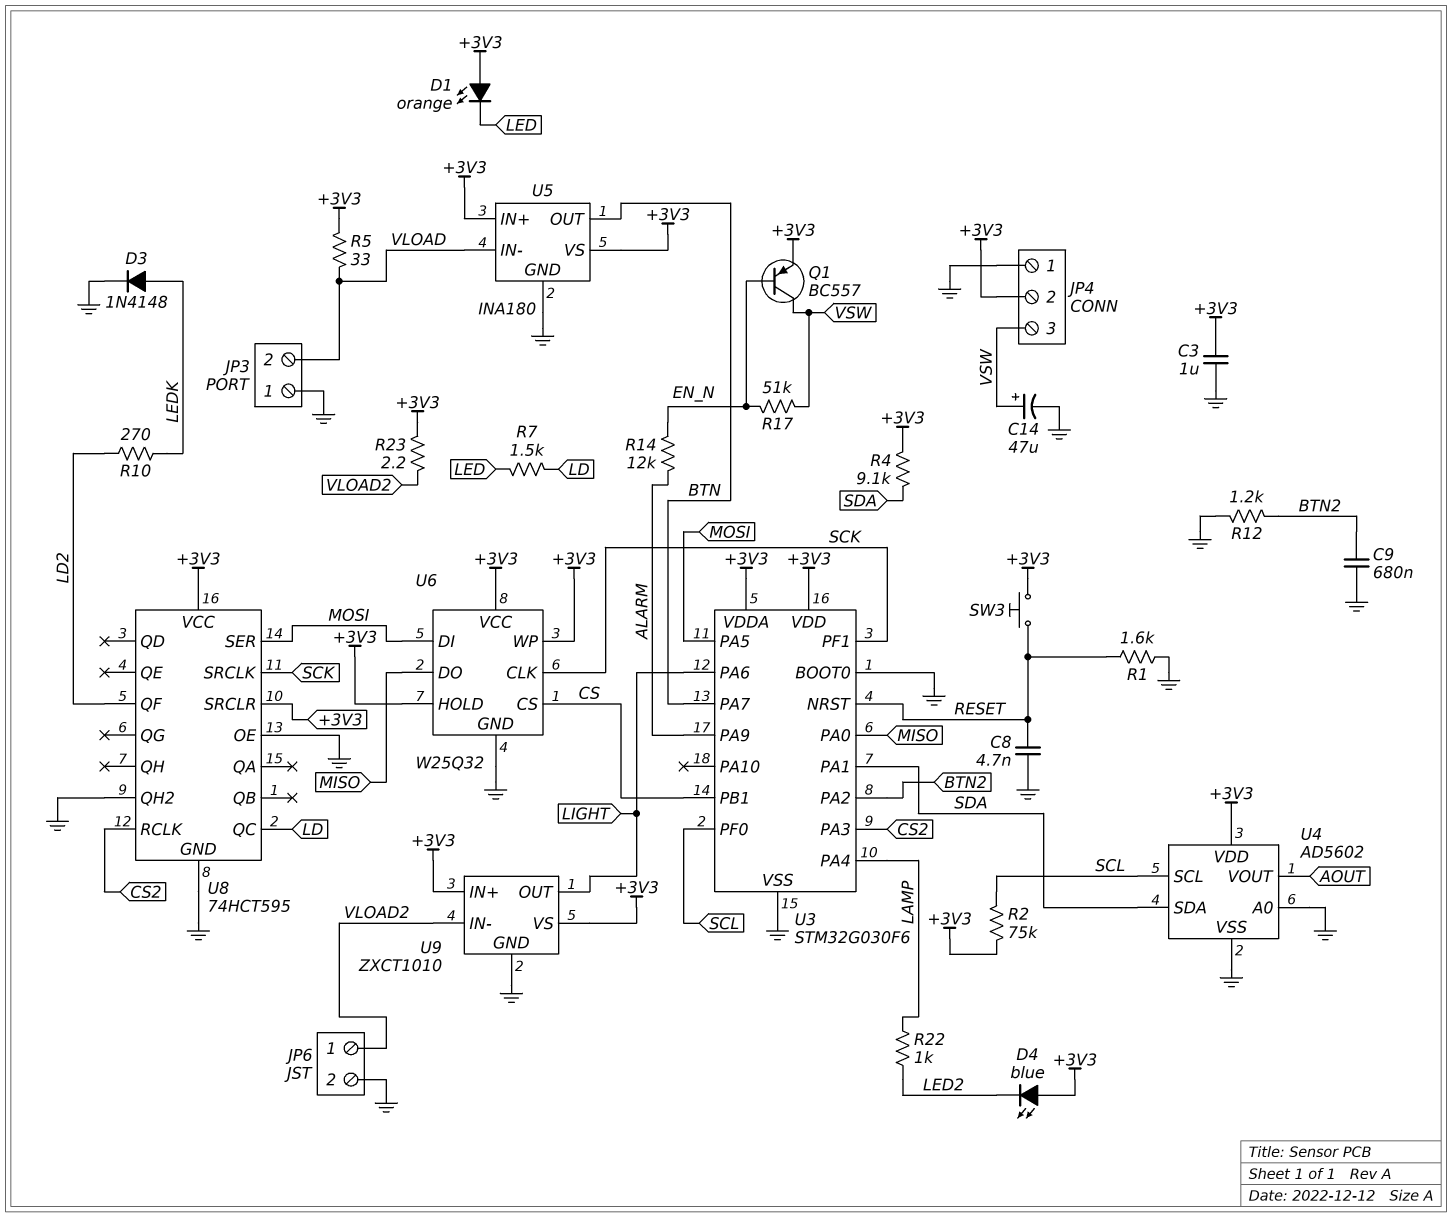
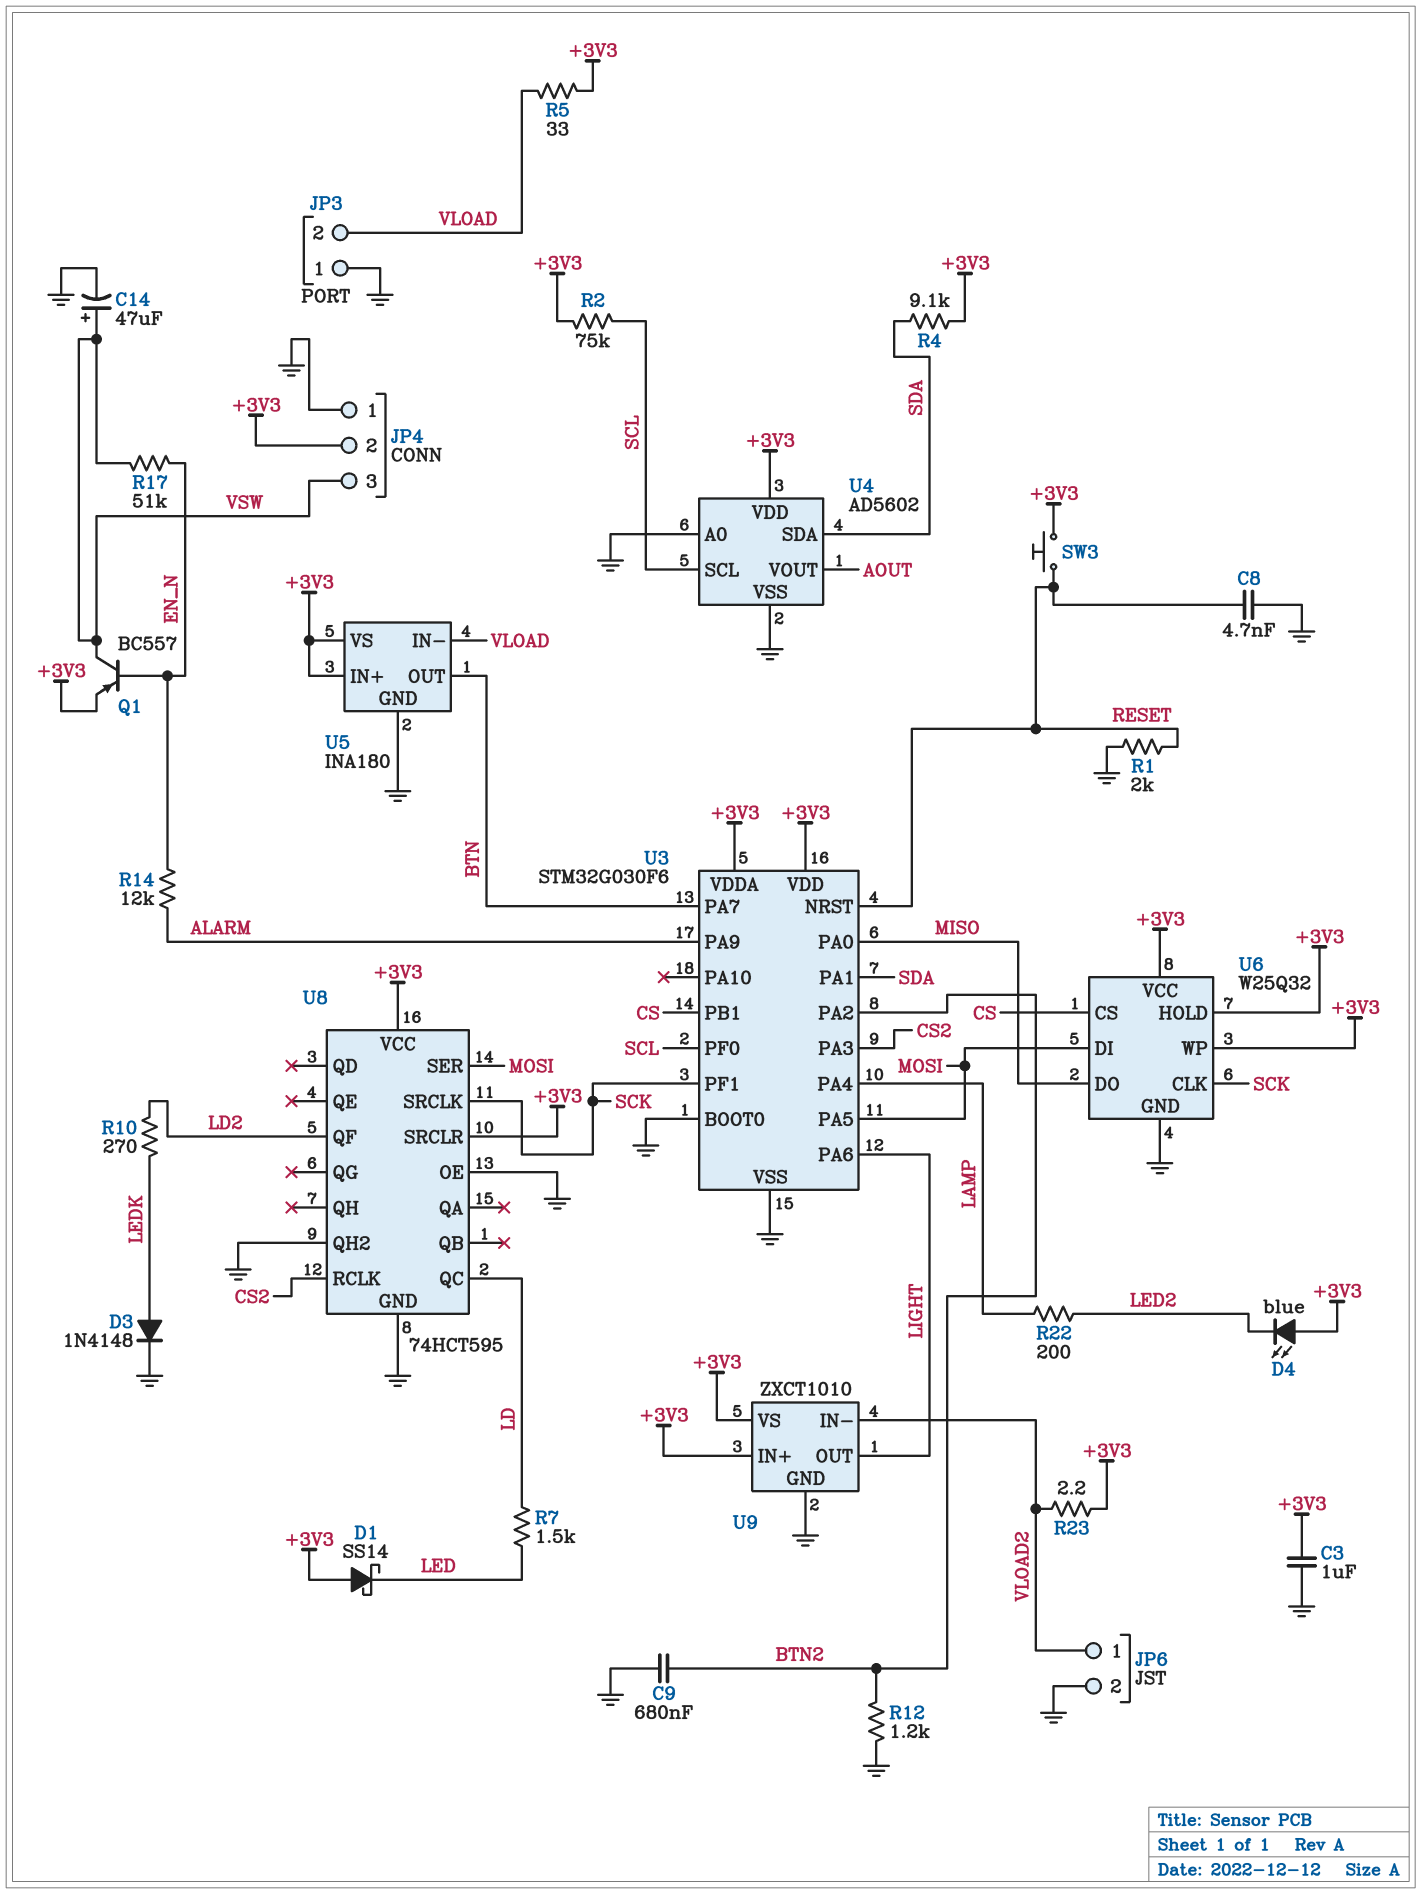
D1: LED orange (A +3V3, K LED) -> schottky SS14 (A +3V3, K LED)
R1: 1.6k (GND, RESET) -> 2k (GND, RESET)
R22: 1k (LAMP, LED2) -> 200 (LAMP, LED2)

